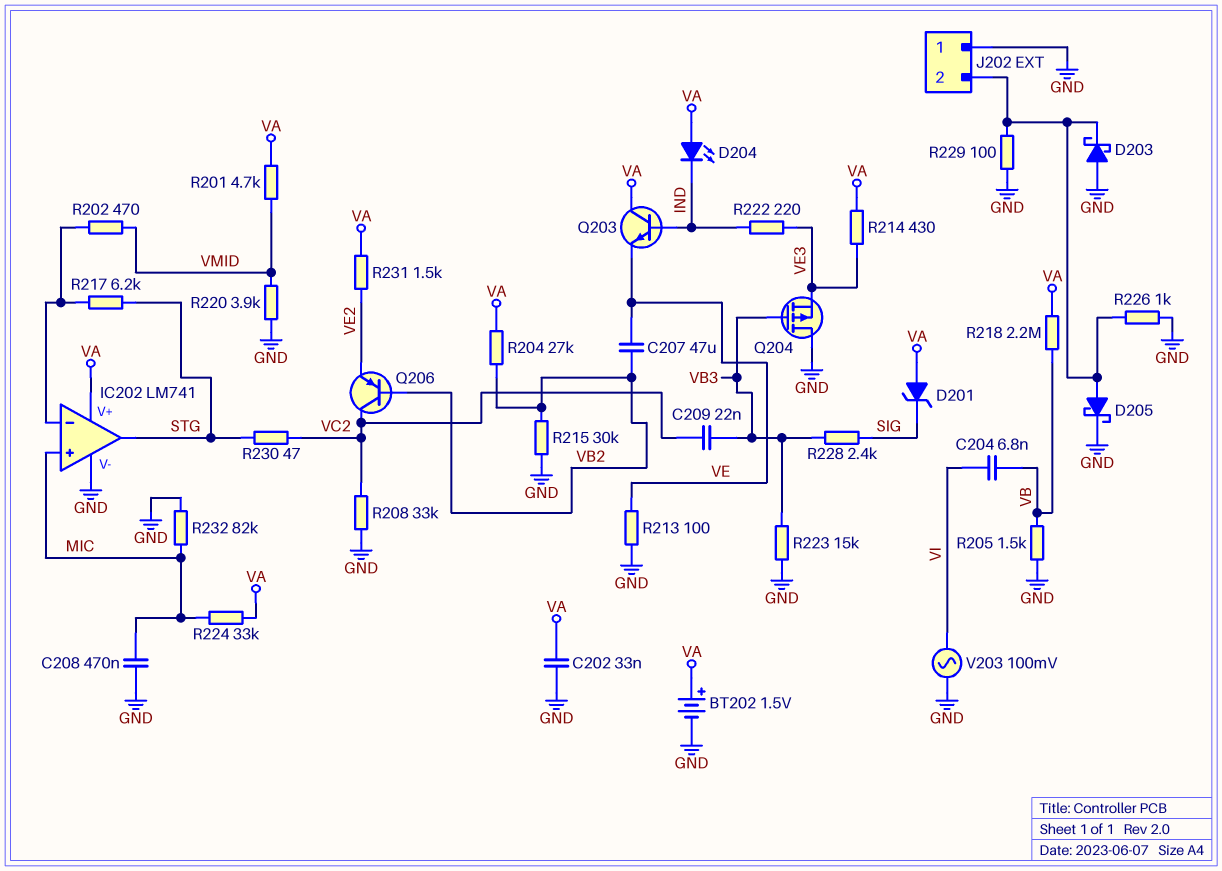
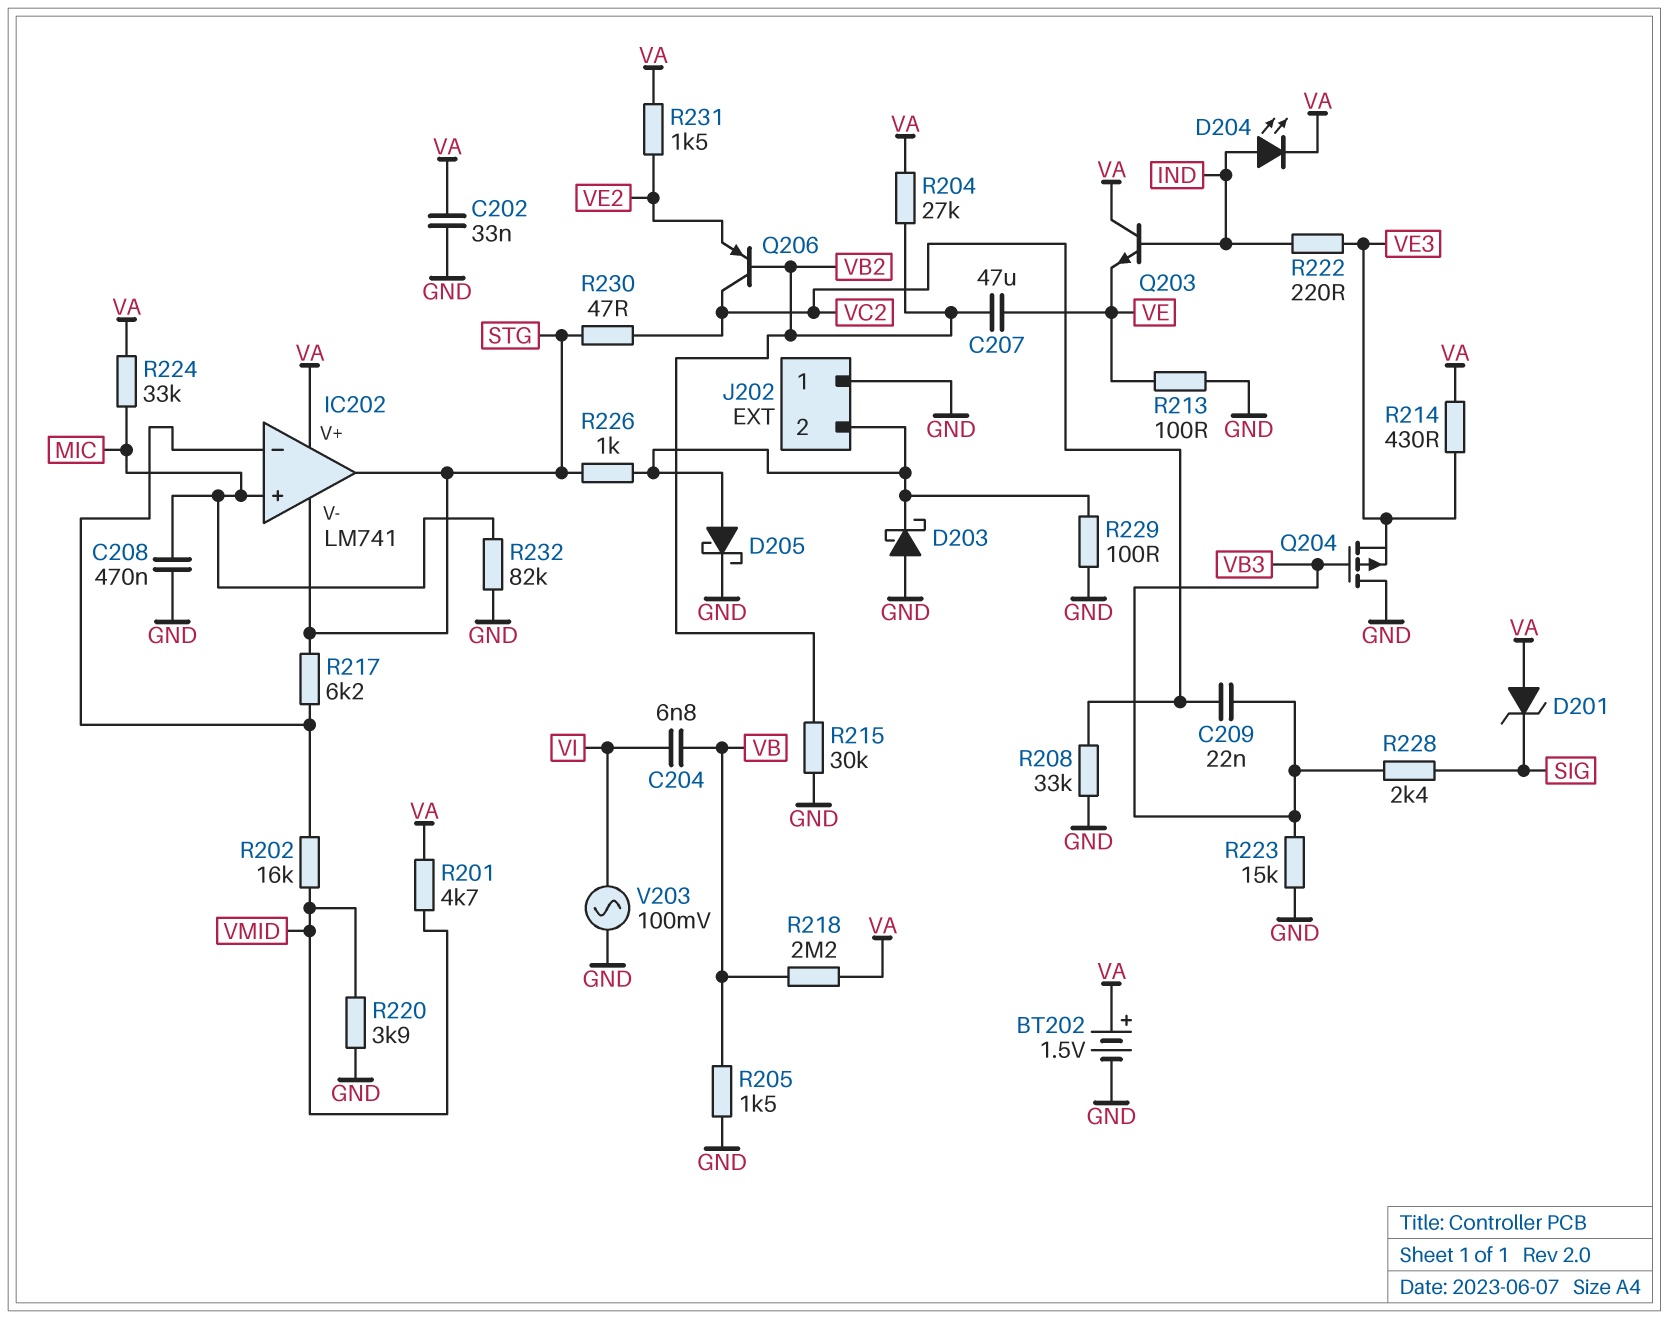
D204: LED (A VA, K IND) -> LED (A IND, K VA)
IC202 pin V-: GND -> STG
R202: 470 (IC202/in-, VMID) -> 16k (IC202/in-, VMID)
R226: 1k (GND, J202/2) -> 1k (J202/2, STG)

